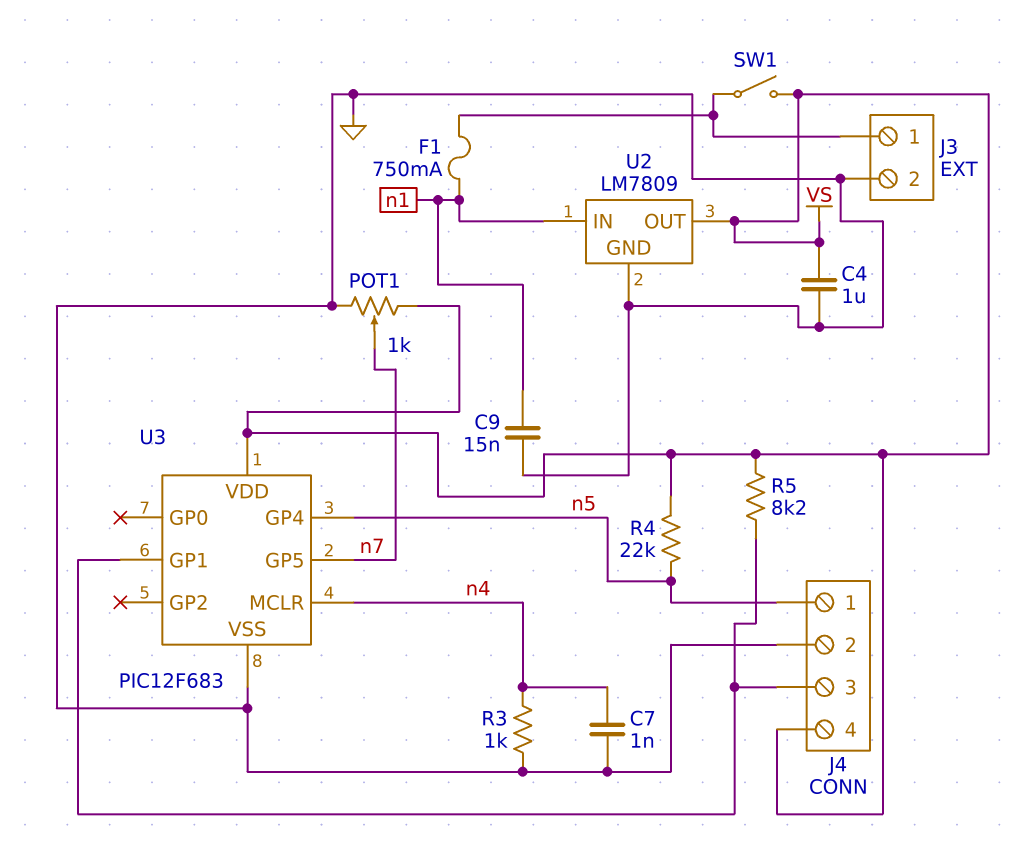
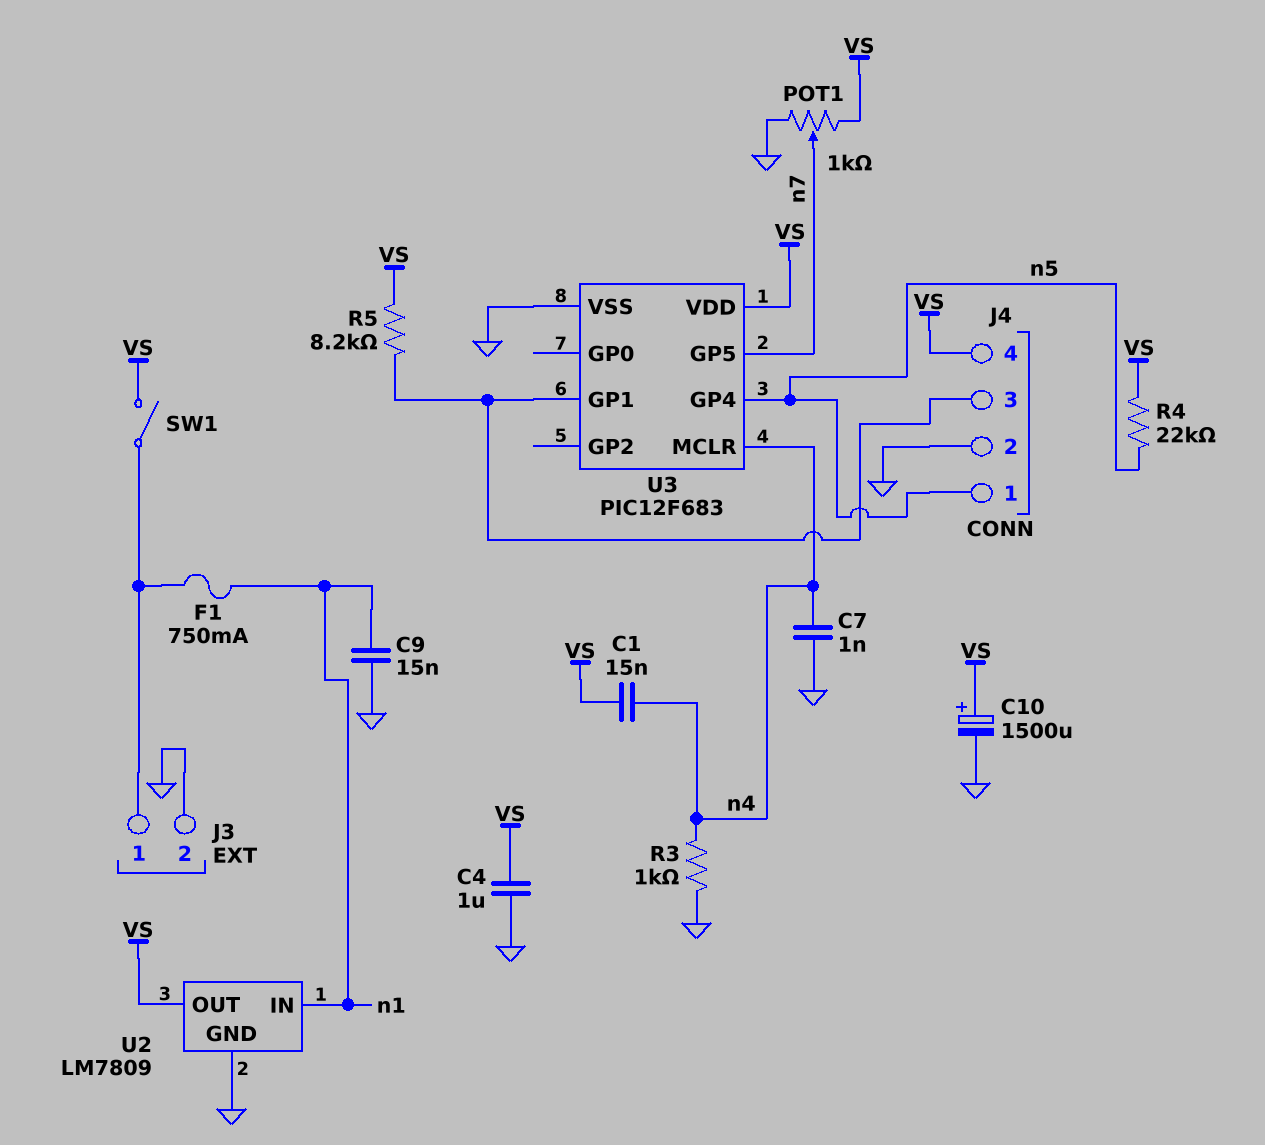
C1: none -> 15nF (VS, n4)
C10: none -> 1500uF (plus VS, minus GND)

